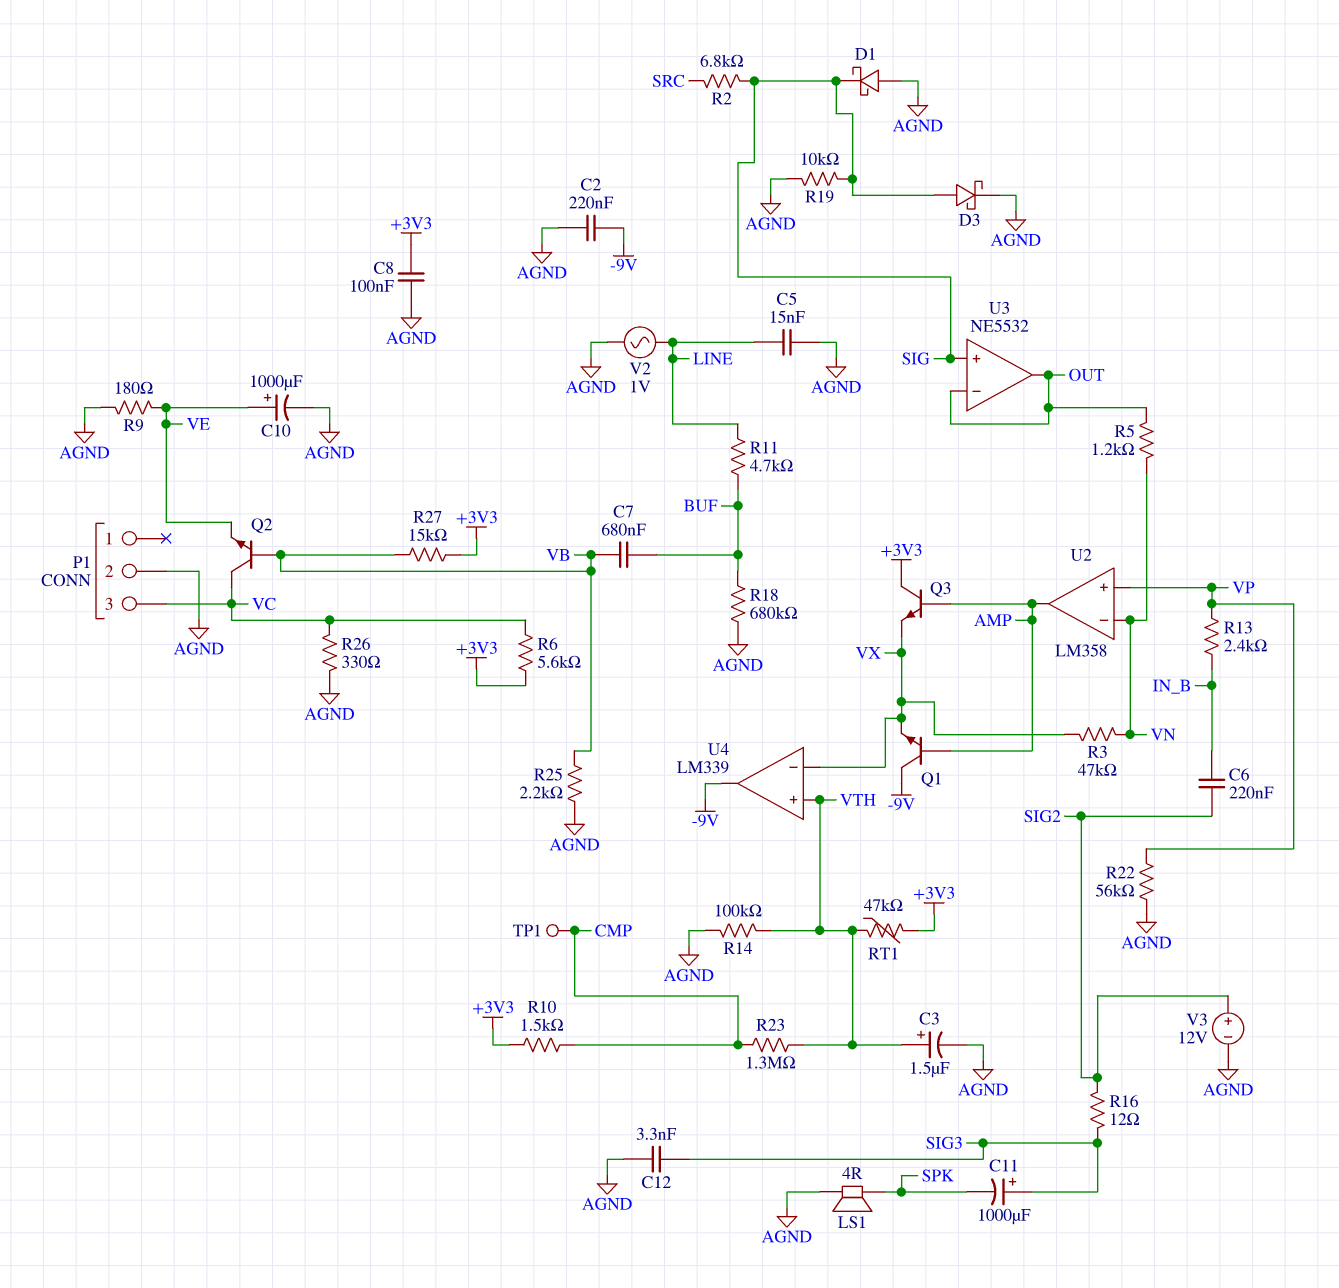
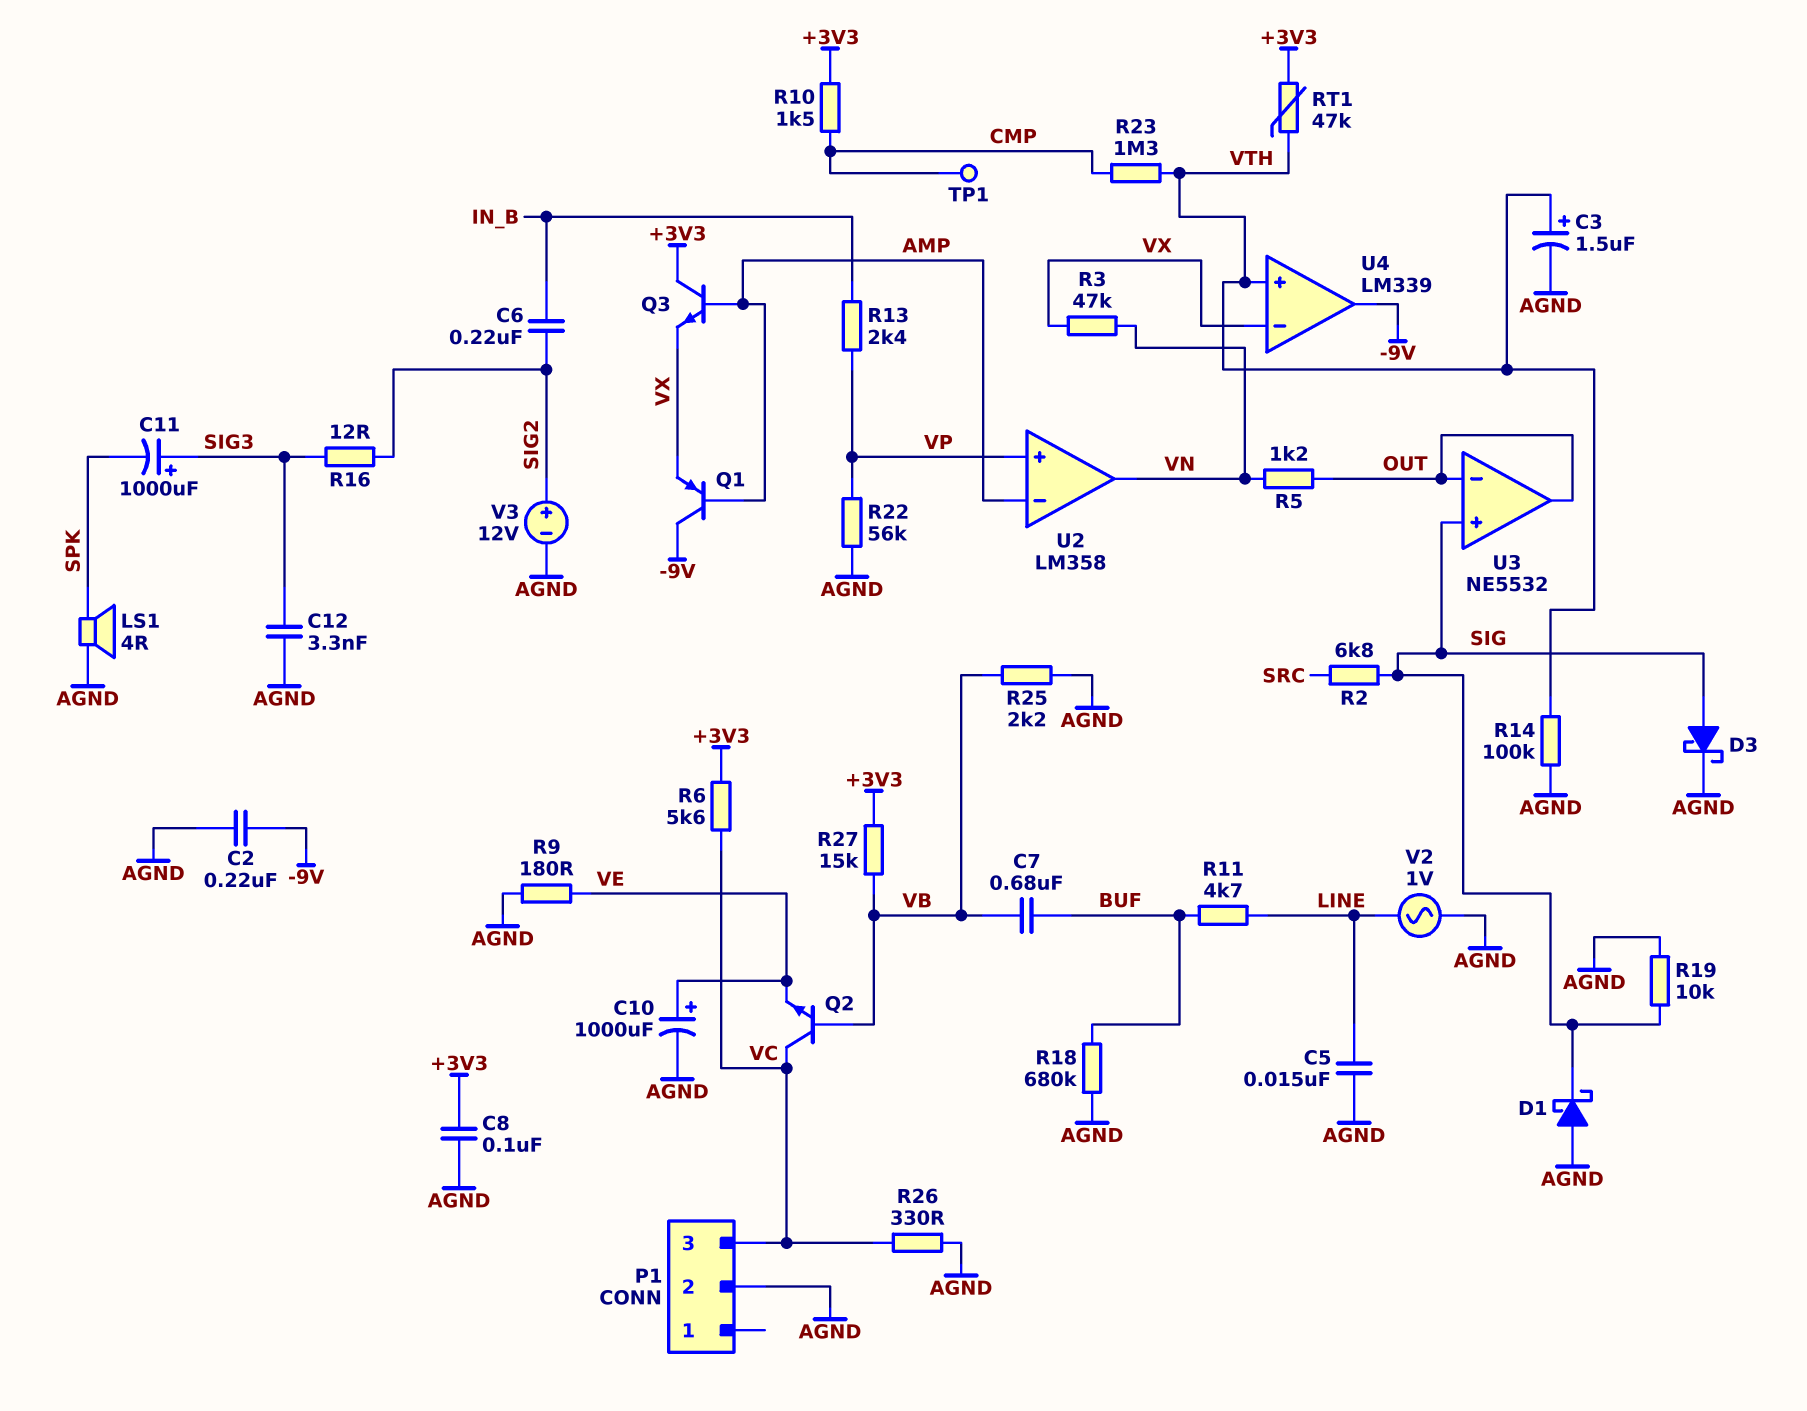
Q1: NPN (B AMP, C -9V, E VX) -> PNP (B AMP, C -9V, E VX)
U2 pin in-: VN -> AMP
U2 pin out: AMP -> VN

